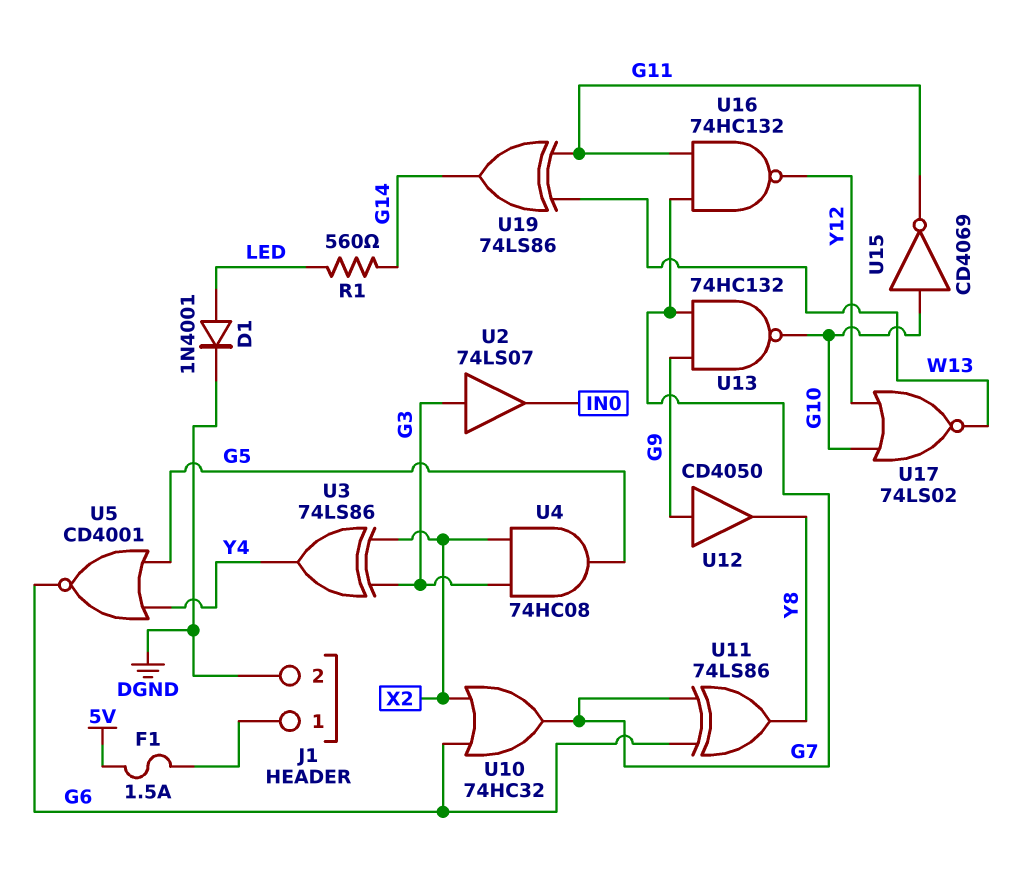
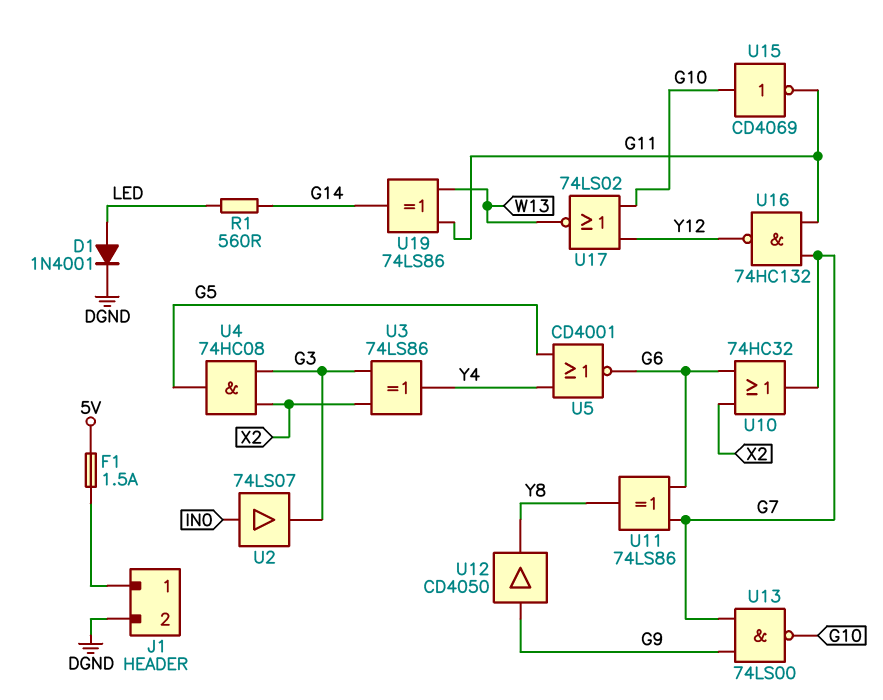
U2: buffer 74LS07 (in G3, out IN0) -> buffer 74LS07 (in IN0, out G3)
U13: NAND 74HC132 (in G7, in G9, out G10) -> NAND 74LS00 (in G7, in G9, out G10)

